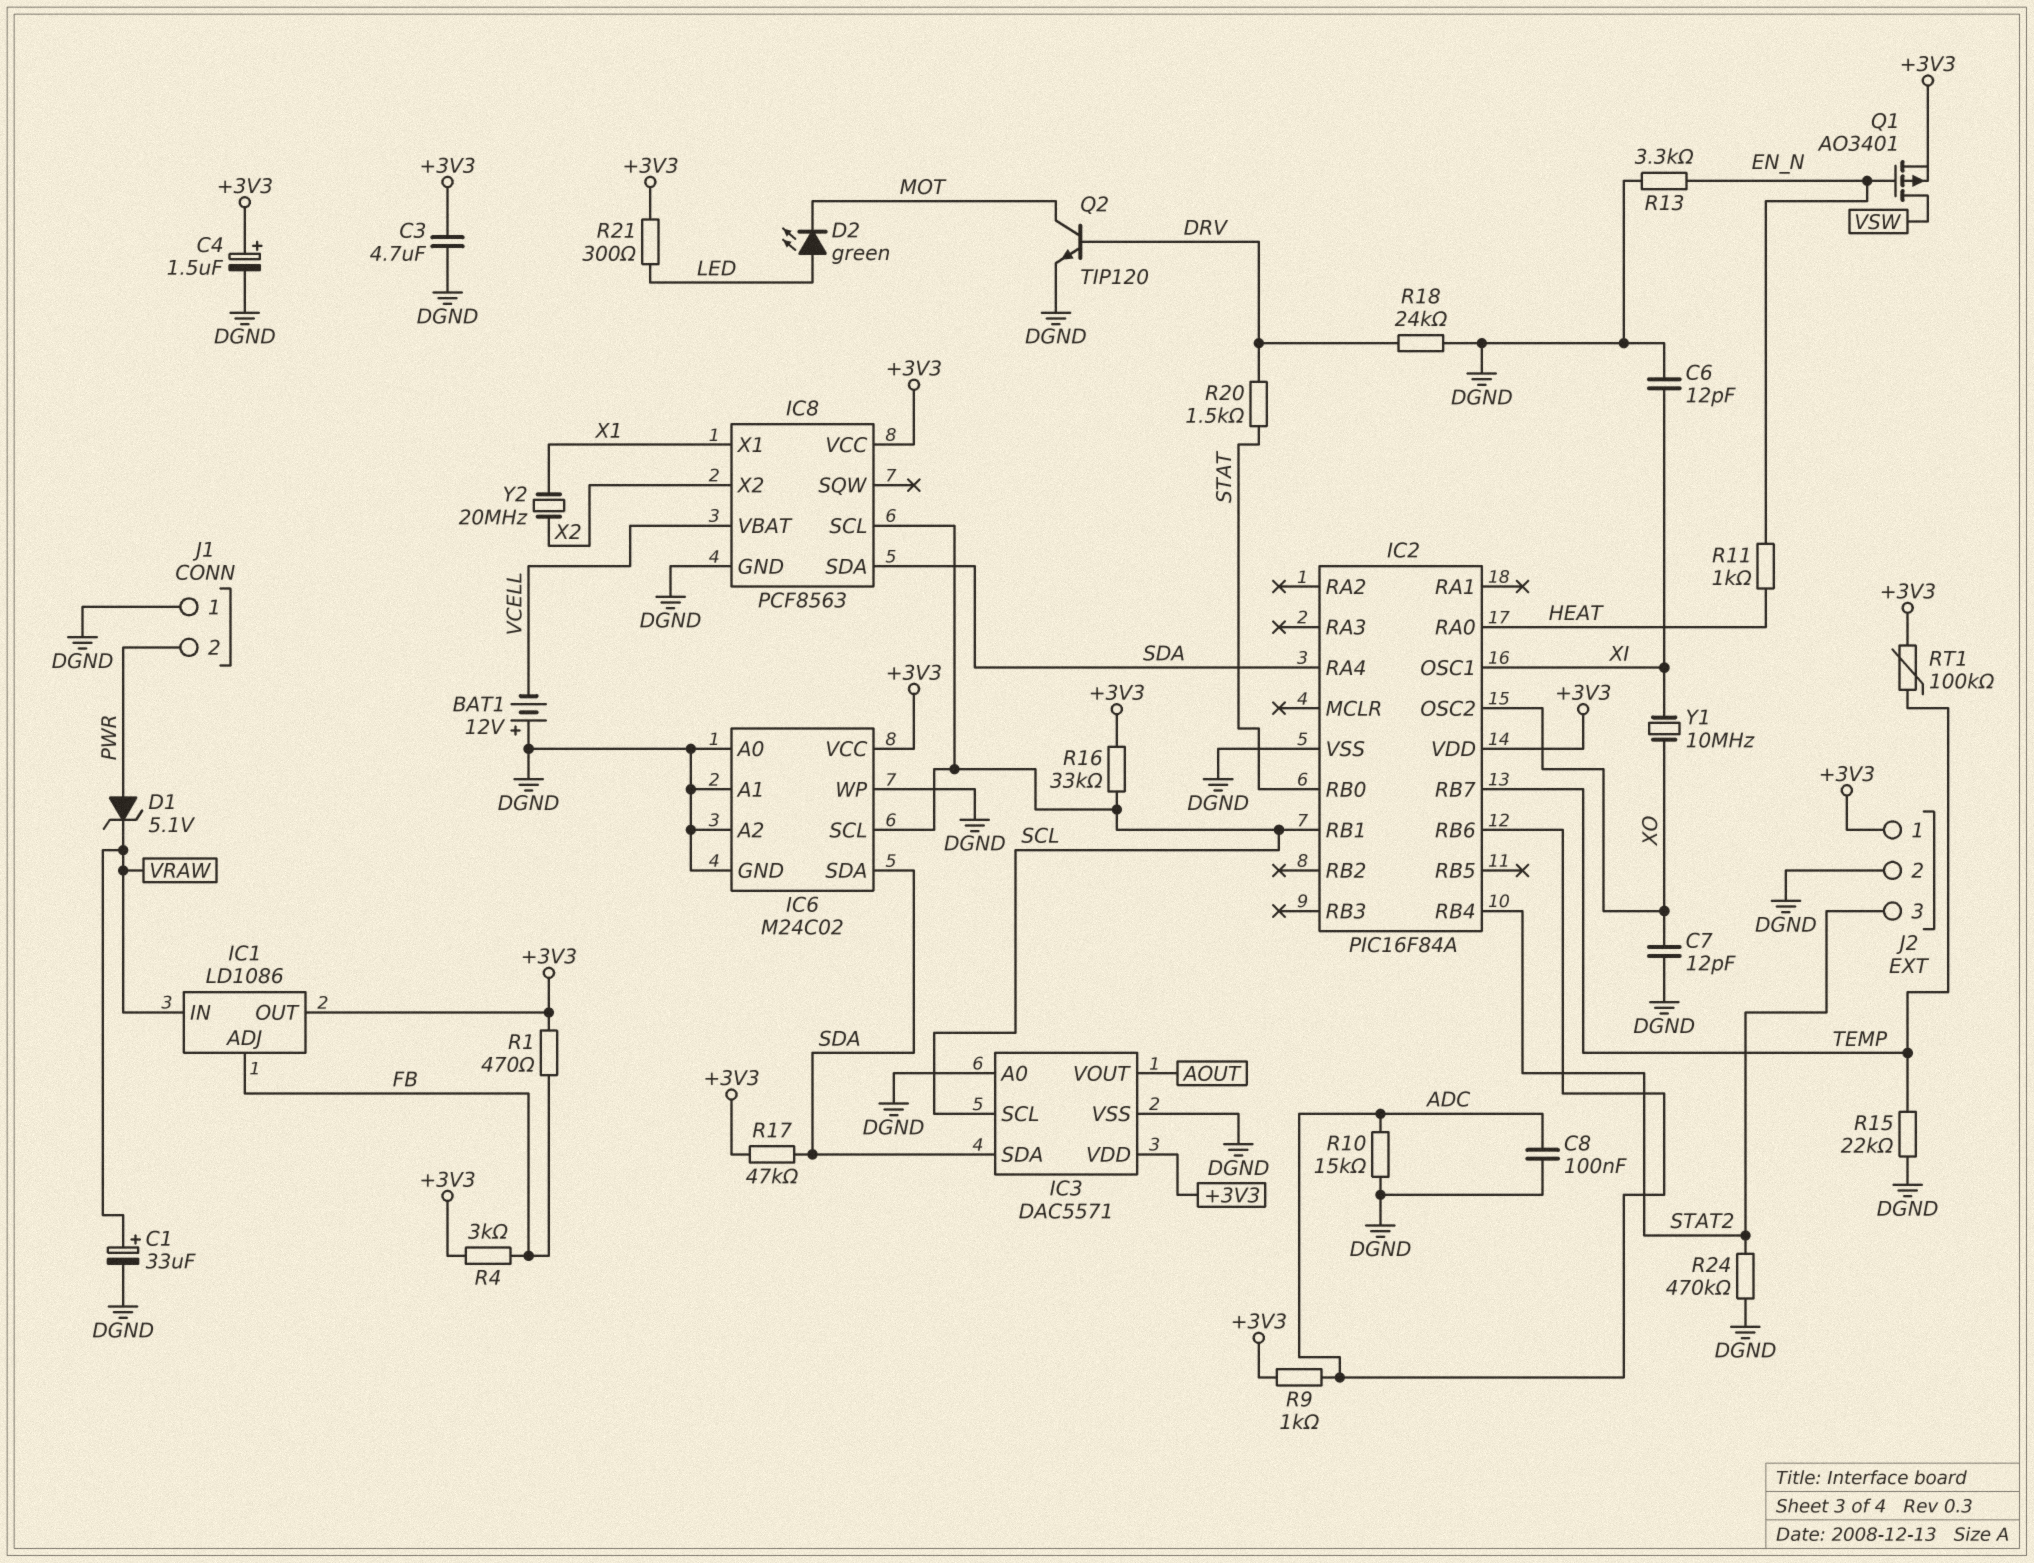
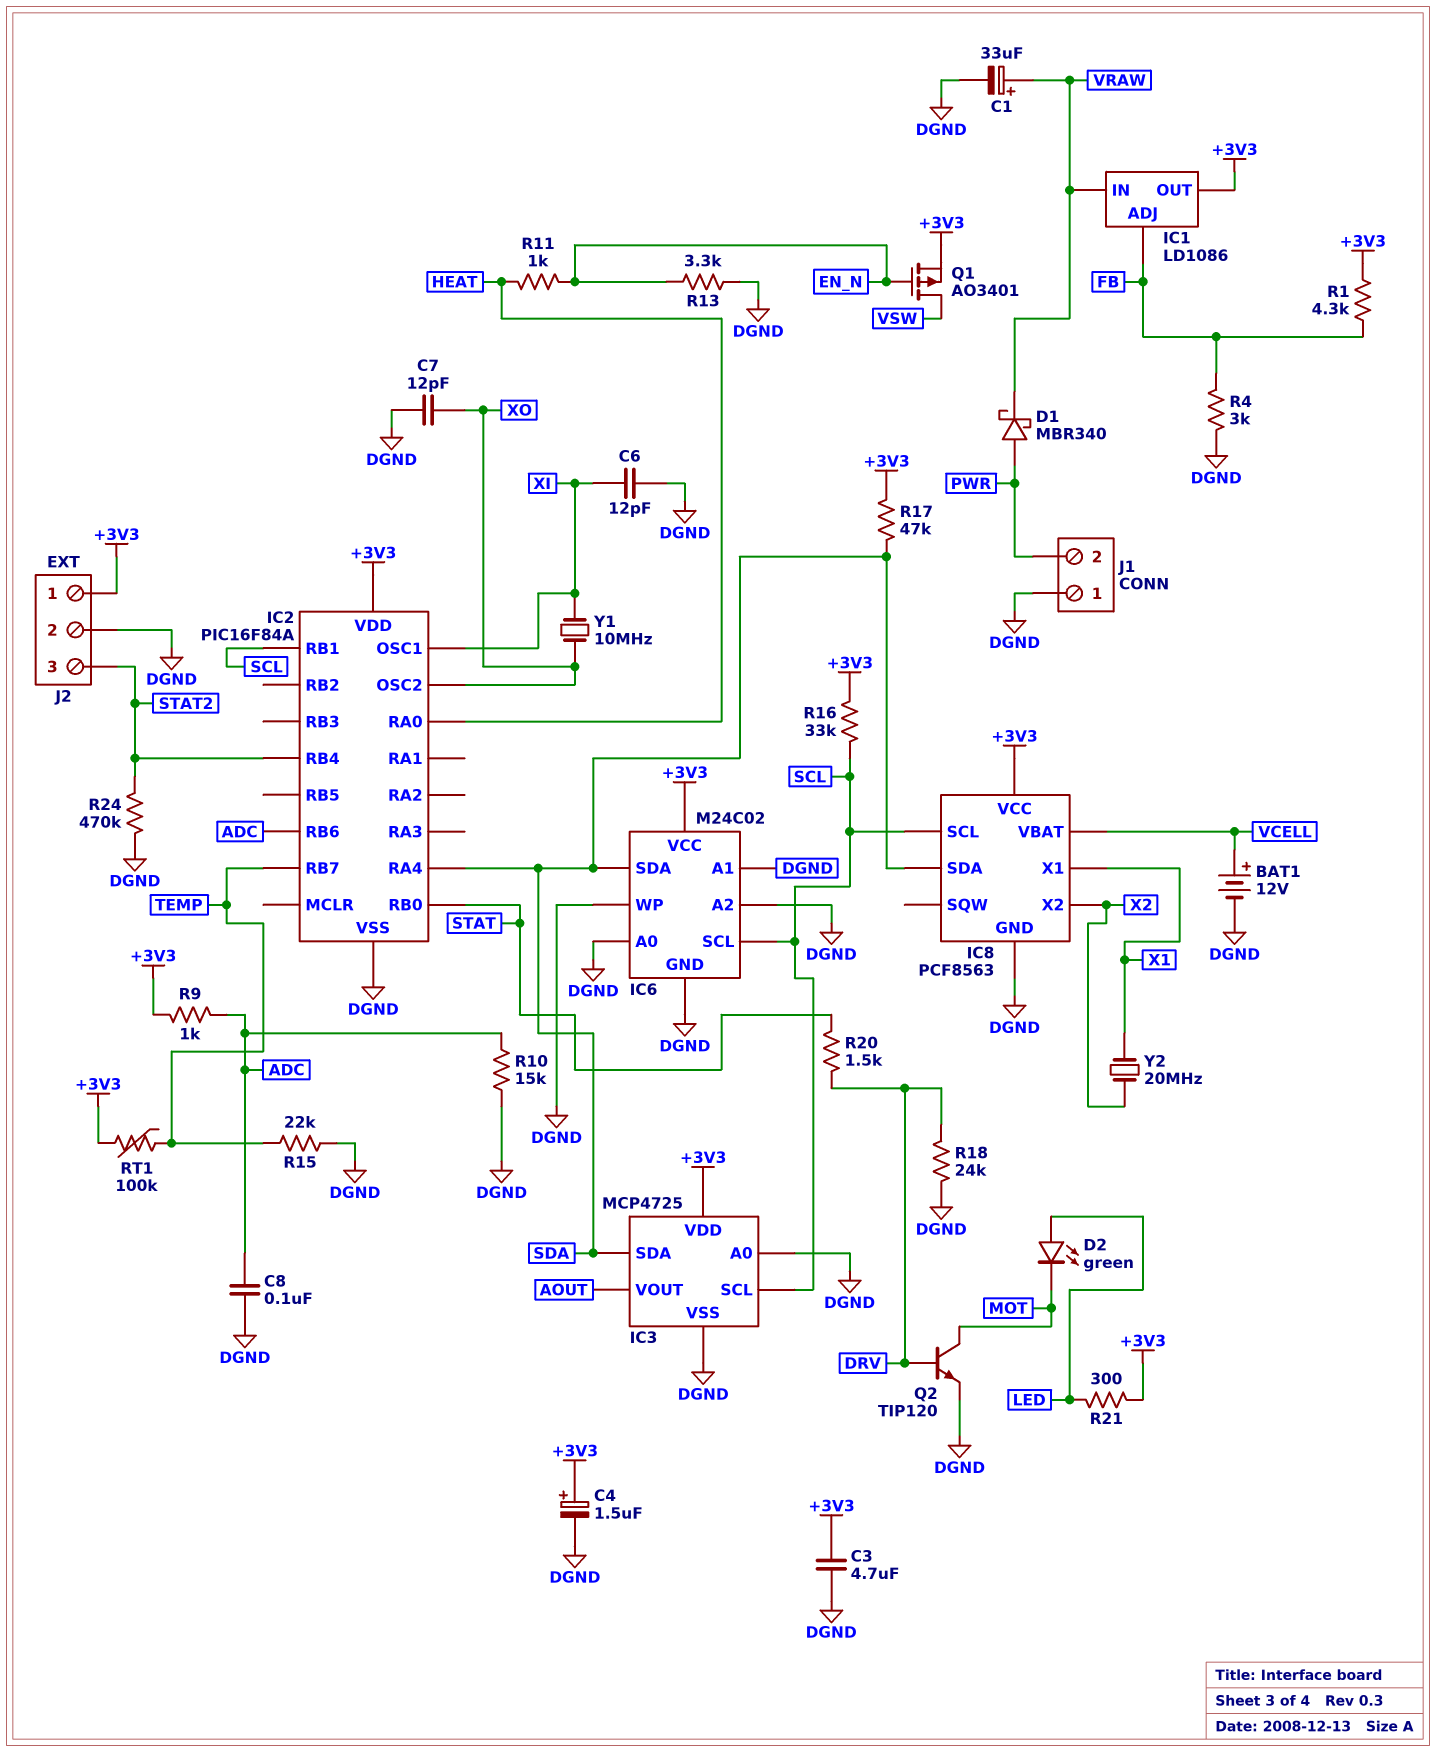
BAT1: 12V (plus DGND, minus VCELL) -> 12V (plus VCELL, minus DGND)
D1: zener 5.1V (A PWR, K VRAW) -> schottky MBR340 (A PWR, K VRAW)
IC3: DAC5571 -> MCP4725
R1: 470 (+3V3, FB) -> 4.3k (+3V3, FB)
R4: 3k (+3V3, FB) -> 3k (DGND, FB)

